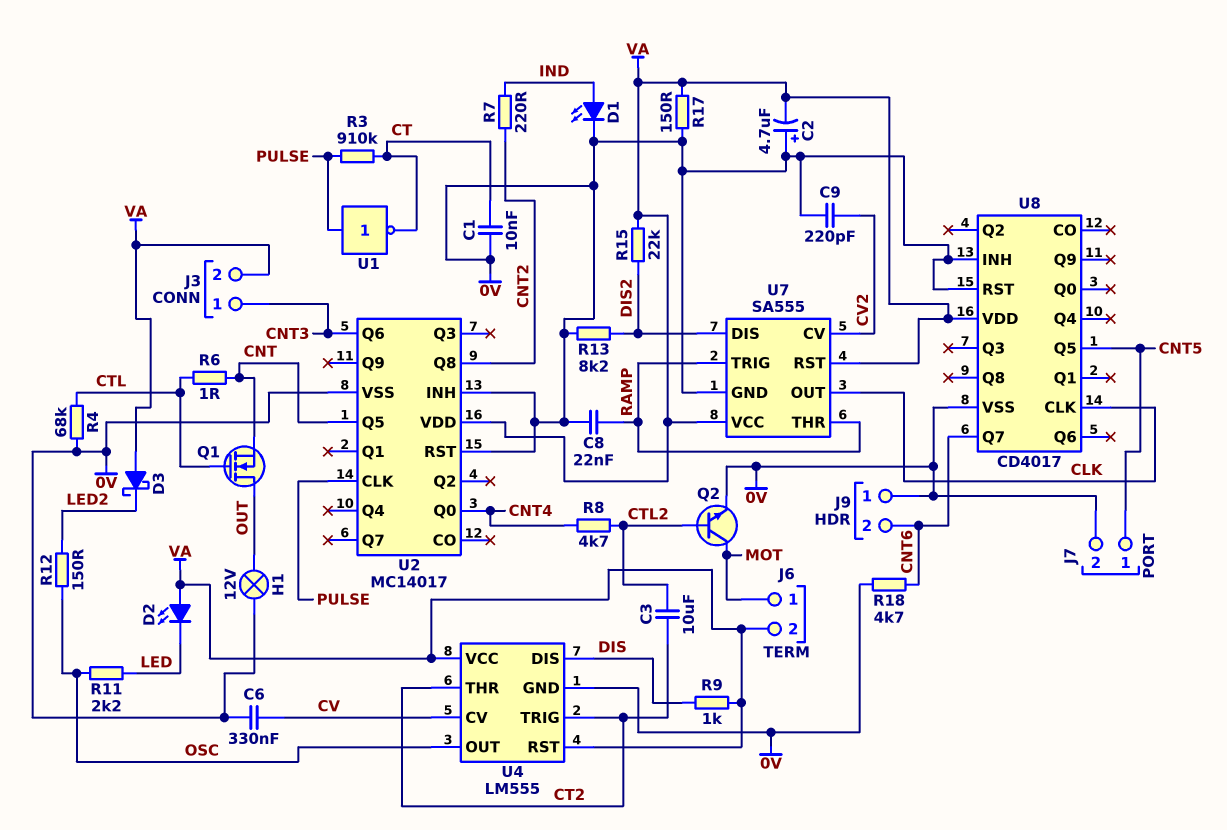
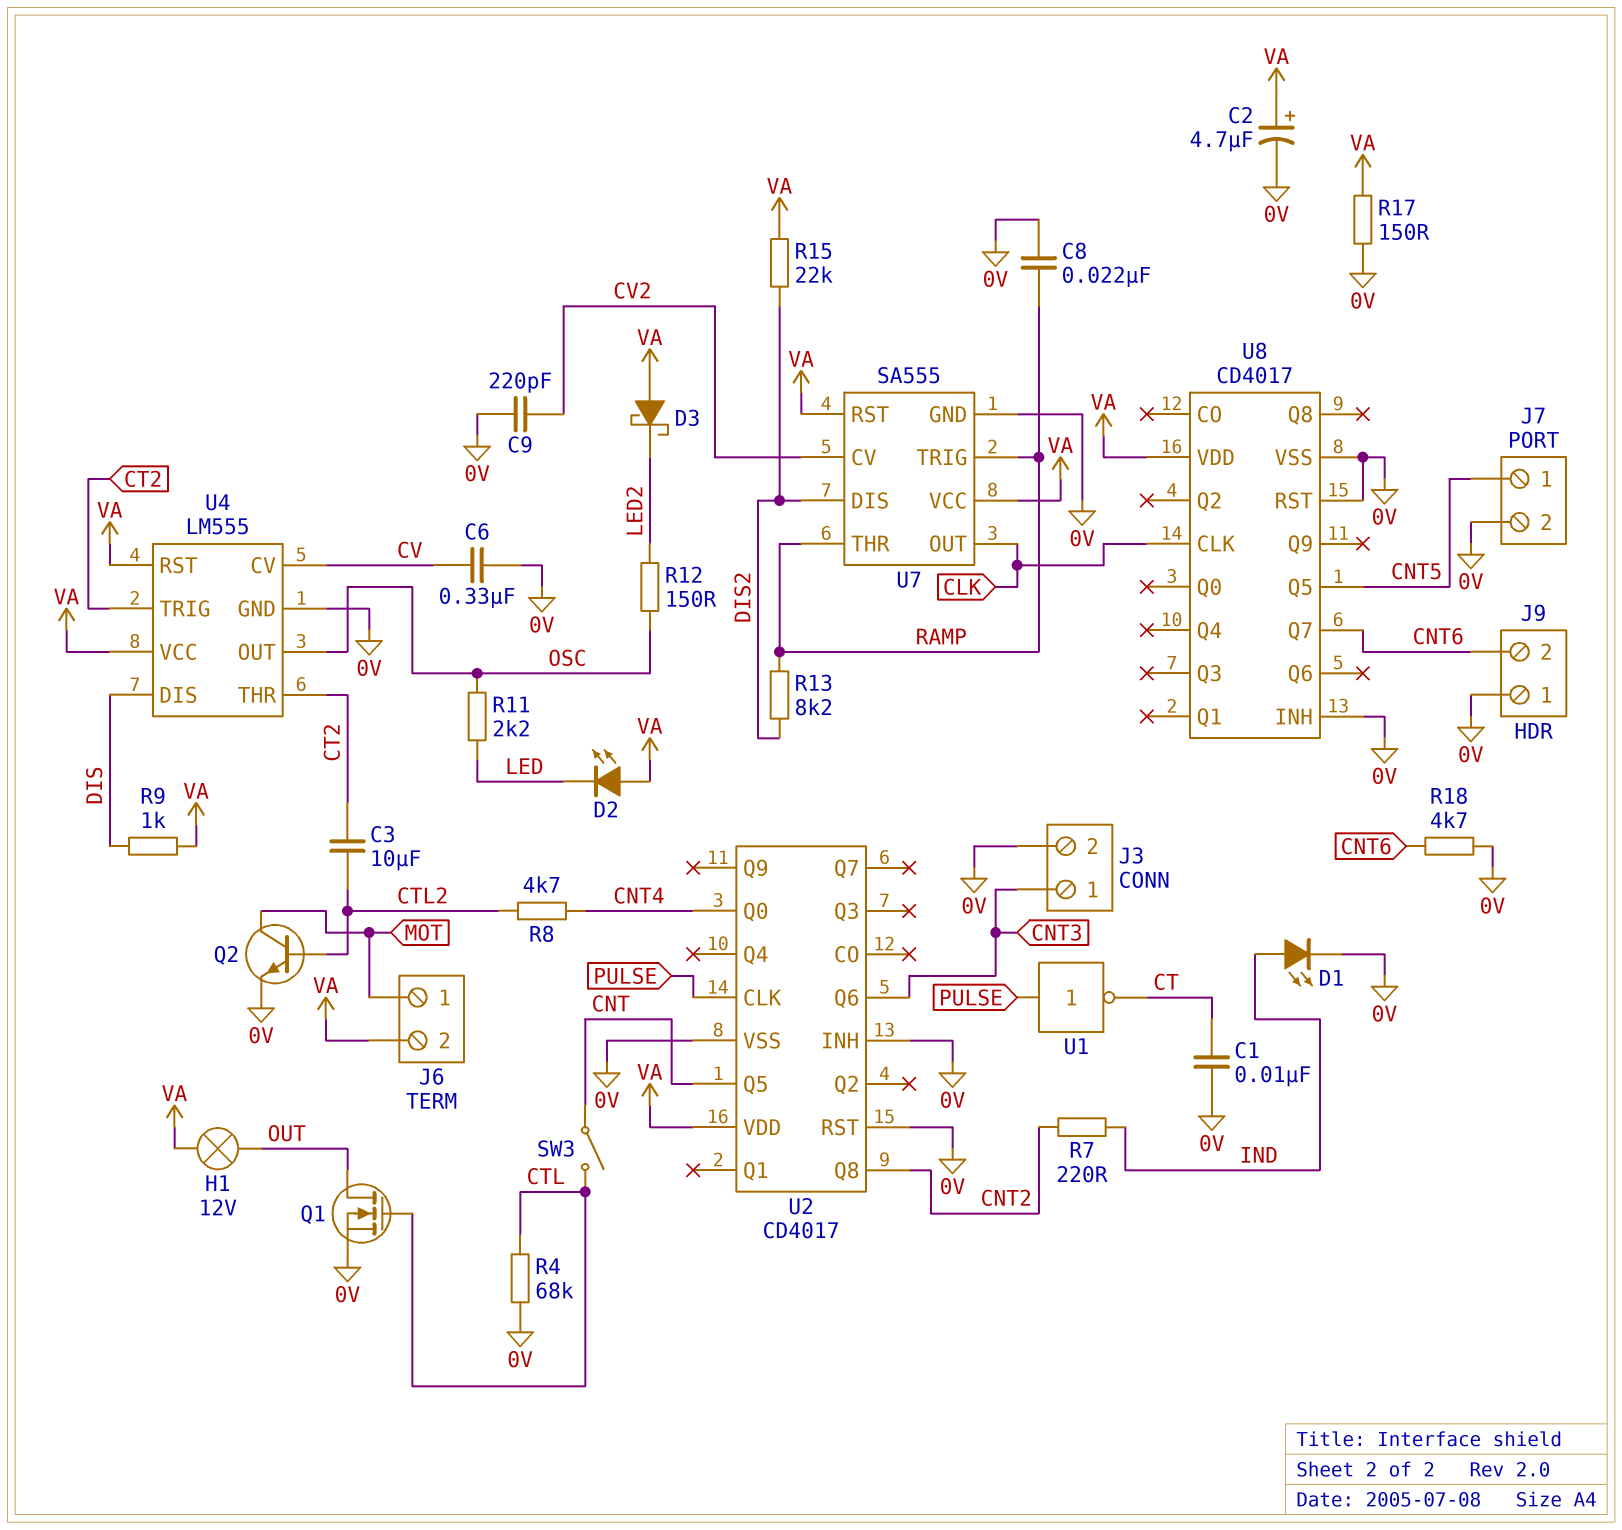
C2: 4.7uF (plus 0V, minus VA) -> 4.7uF (plus VA, minus 0V)
H1: lamp 12V (0V, OUT) -> lamp 12V (OUT, VA)
J3 pin 2: VA -> 0V
Q1: NMOS (G CTL, D OUT, S CNT) -> NMOS (G CTL, D OUT, S 0V)
R3: 910k (CT, PULSE) -> none
R6: 1 (CNT, CTL) -> none
R13: 8.2k (0V, DIS2) -> 8.2k (DIS2, RAMP)
SW3: none -> switch (CNT, CTL)
U2: MC14017 -> CD4017

